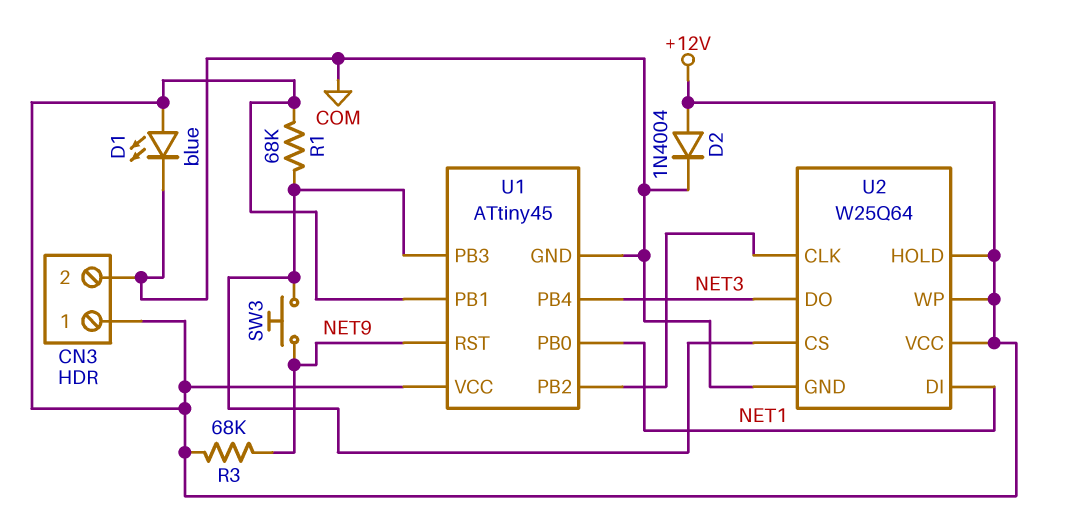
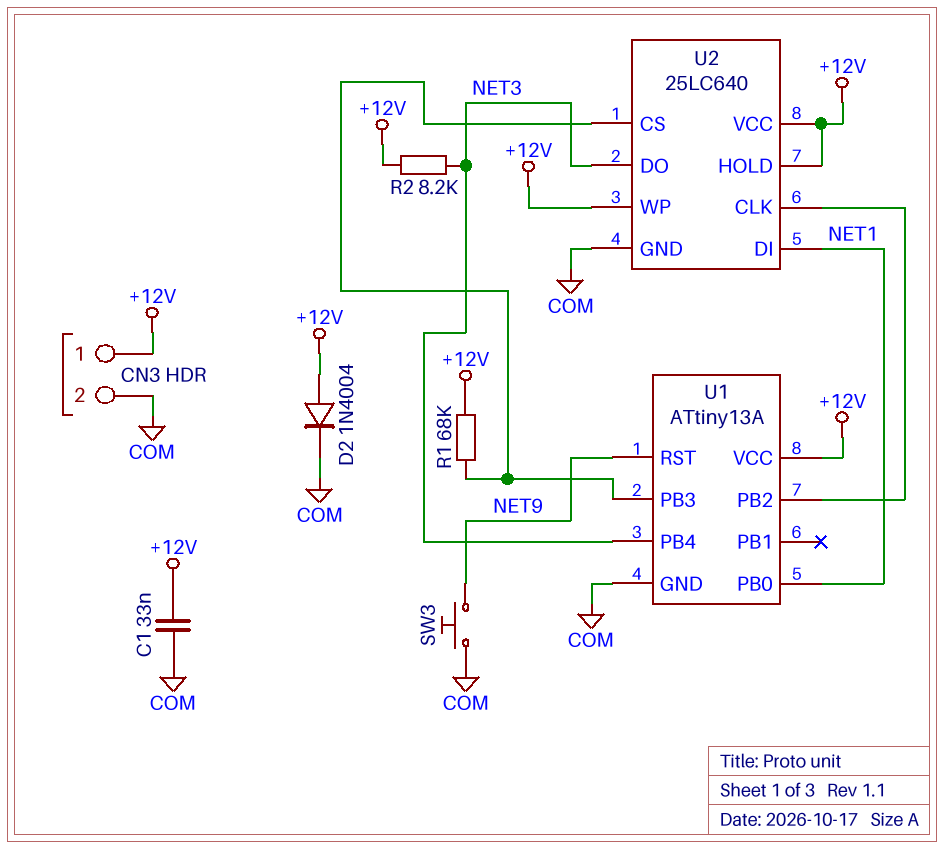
C1: none -> 33nF (+12V, COM)
D1: LED blue (A +12V, K COM) -> none
R2: none -> 8.2k (+12V, NET3)
R3: 68k (+12V, NET9) -> none
SW3: button (NET9, U1/PB3) -> button (COM, NET9)
U1: ATtiny45 -> ATtiny13A
U1 pin PB1: +12V -> none
U2: W25Q64 -> 25LC640

